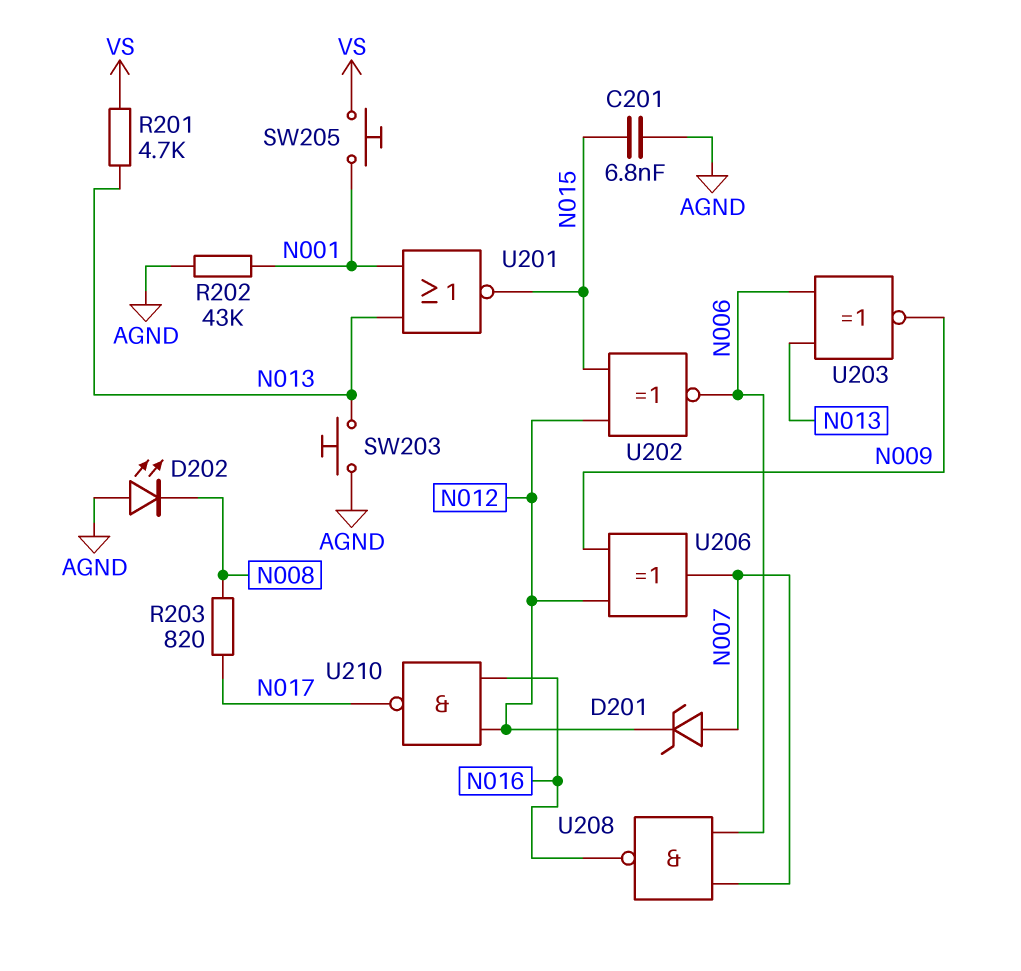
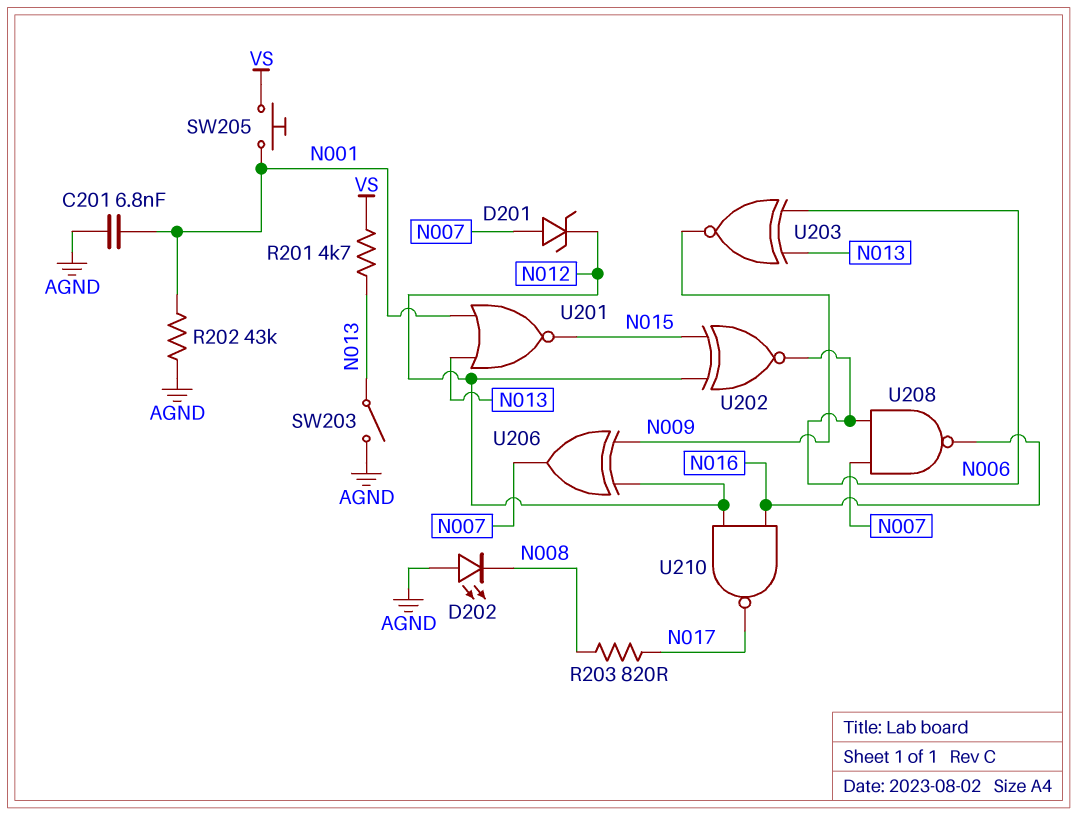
C201: 6.8nF (AGND, N015) -> 6.8nF (AGND, N001)
SW203: button (AGND, N013) -> switch (AGND, N013)

